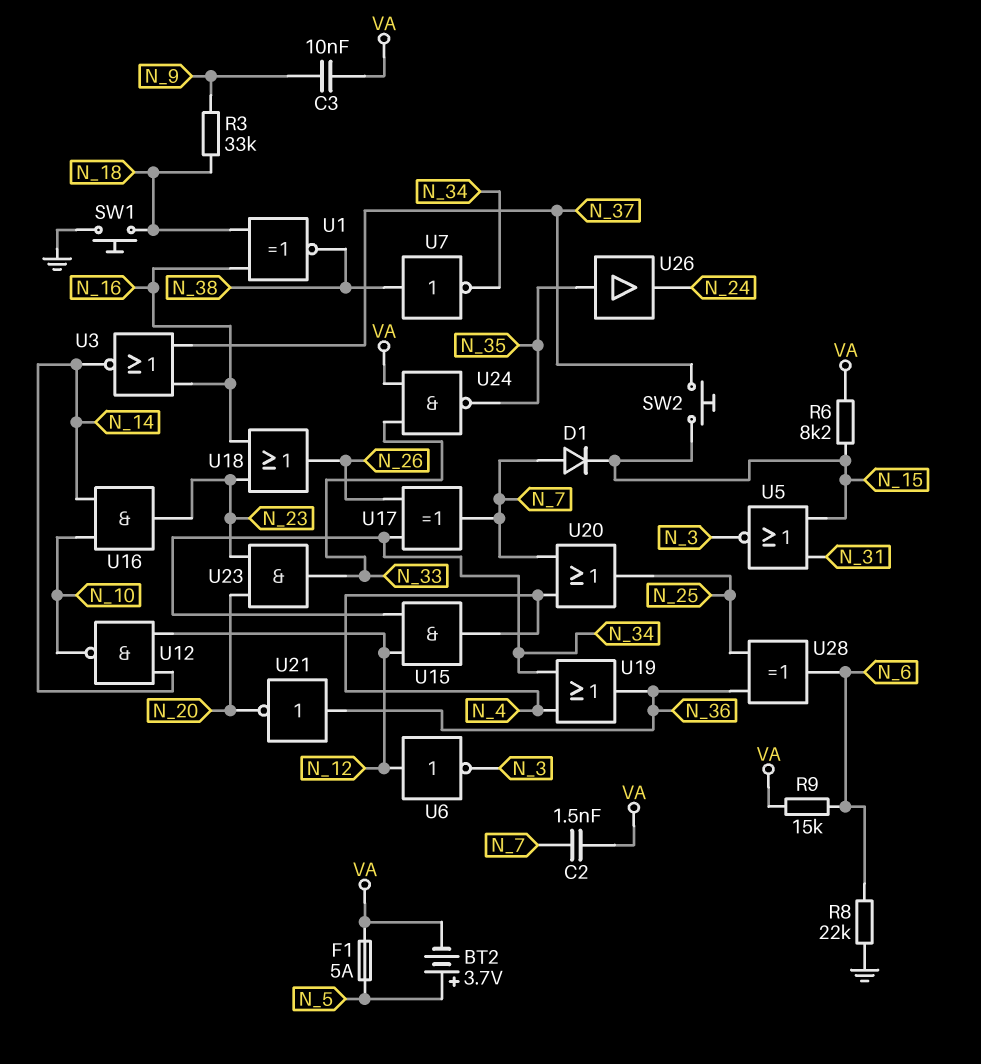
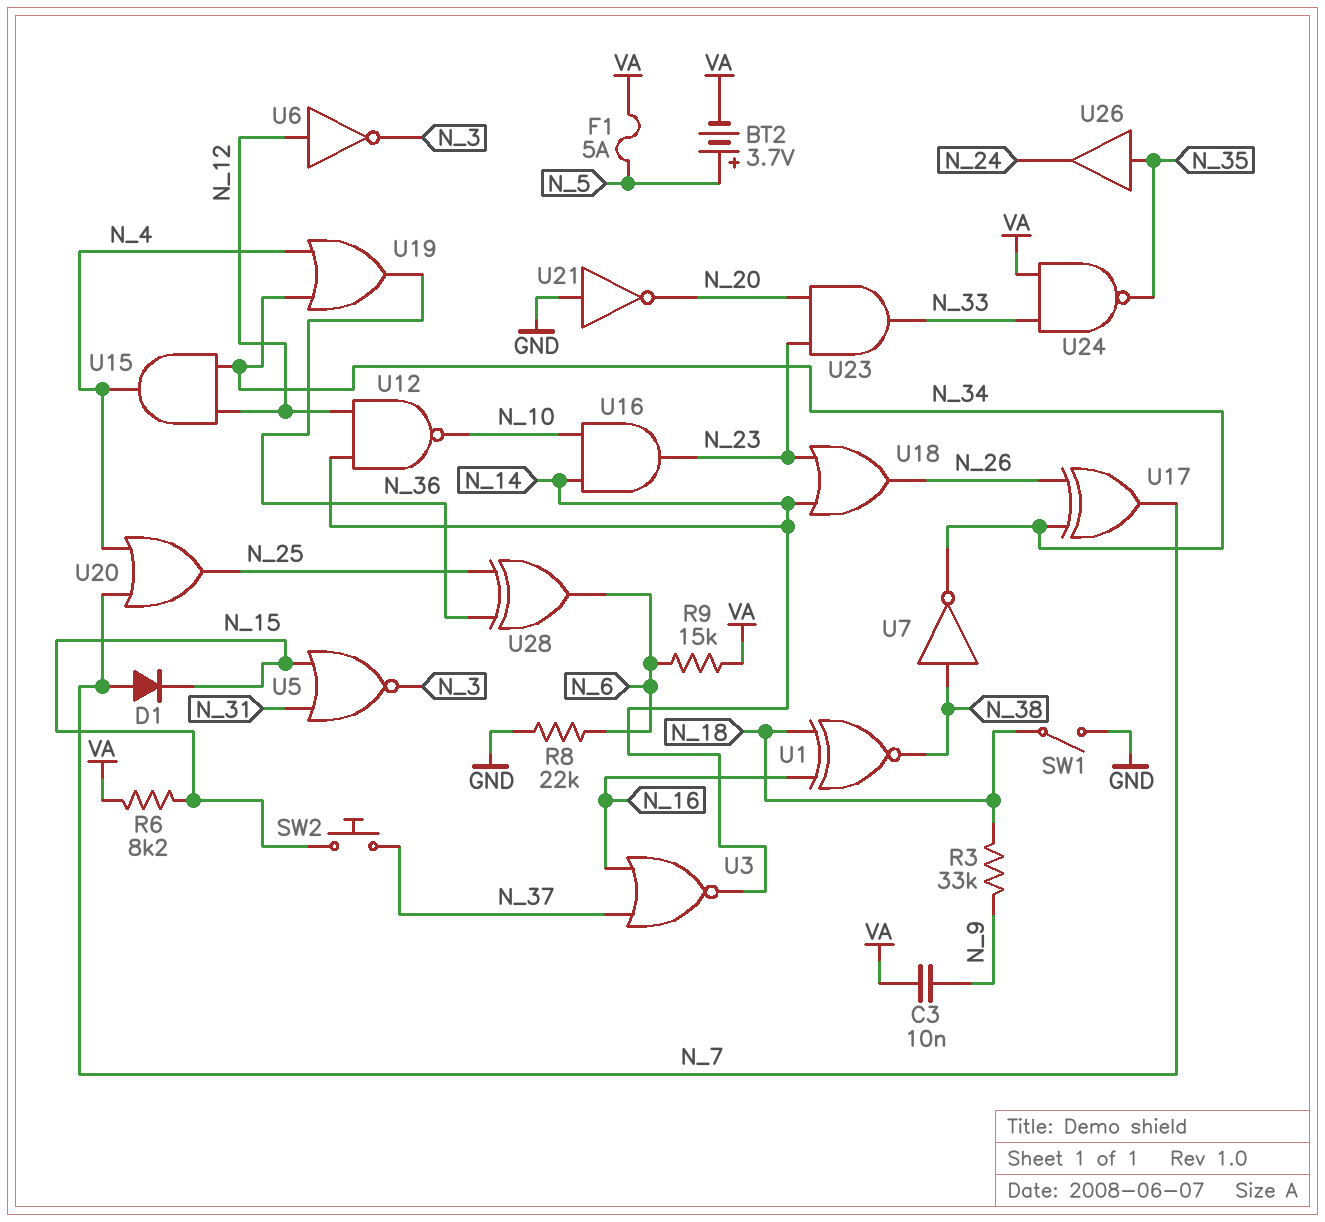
C2: 1.5nF (N_7, VA) -> none
SW1: button (GND, N_18) -> switch (GND, N_18)
U18: OR (in N_16, in N_23, out N_26) -> OR (in N_14, in N_23, out N_26)
U21: NOT (in N_36, out N_20) -> NOT (in GND, out N_20)

